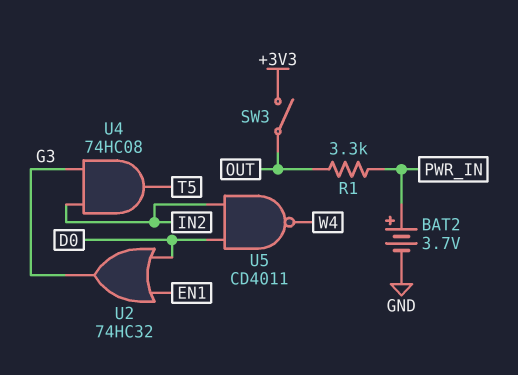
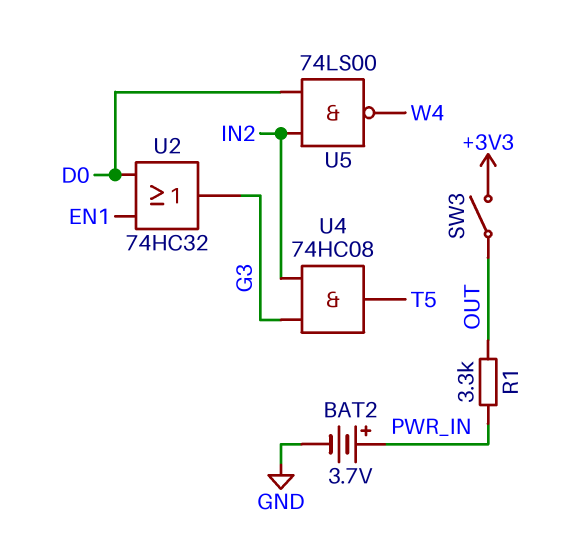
U5: NAND CD4011 (in D0, in IN2, out W4) -> NAND 74LS00 (in D0, in IN2, out W4)

